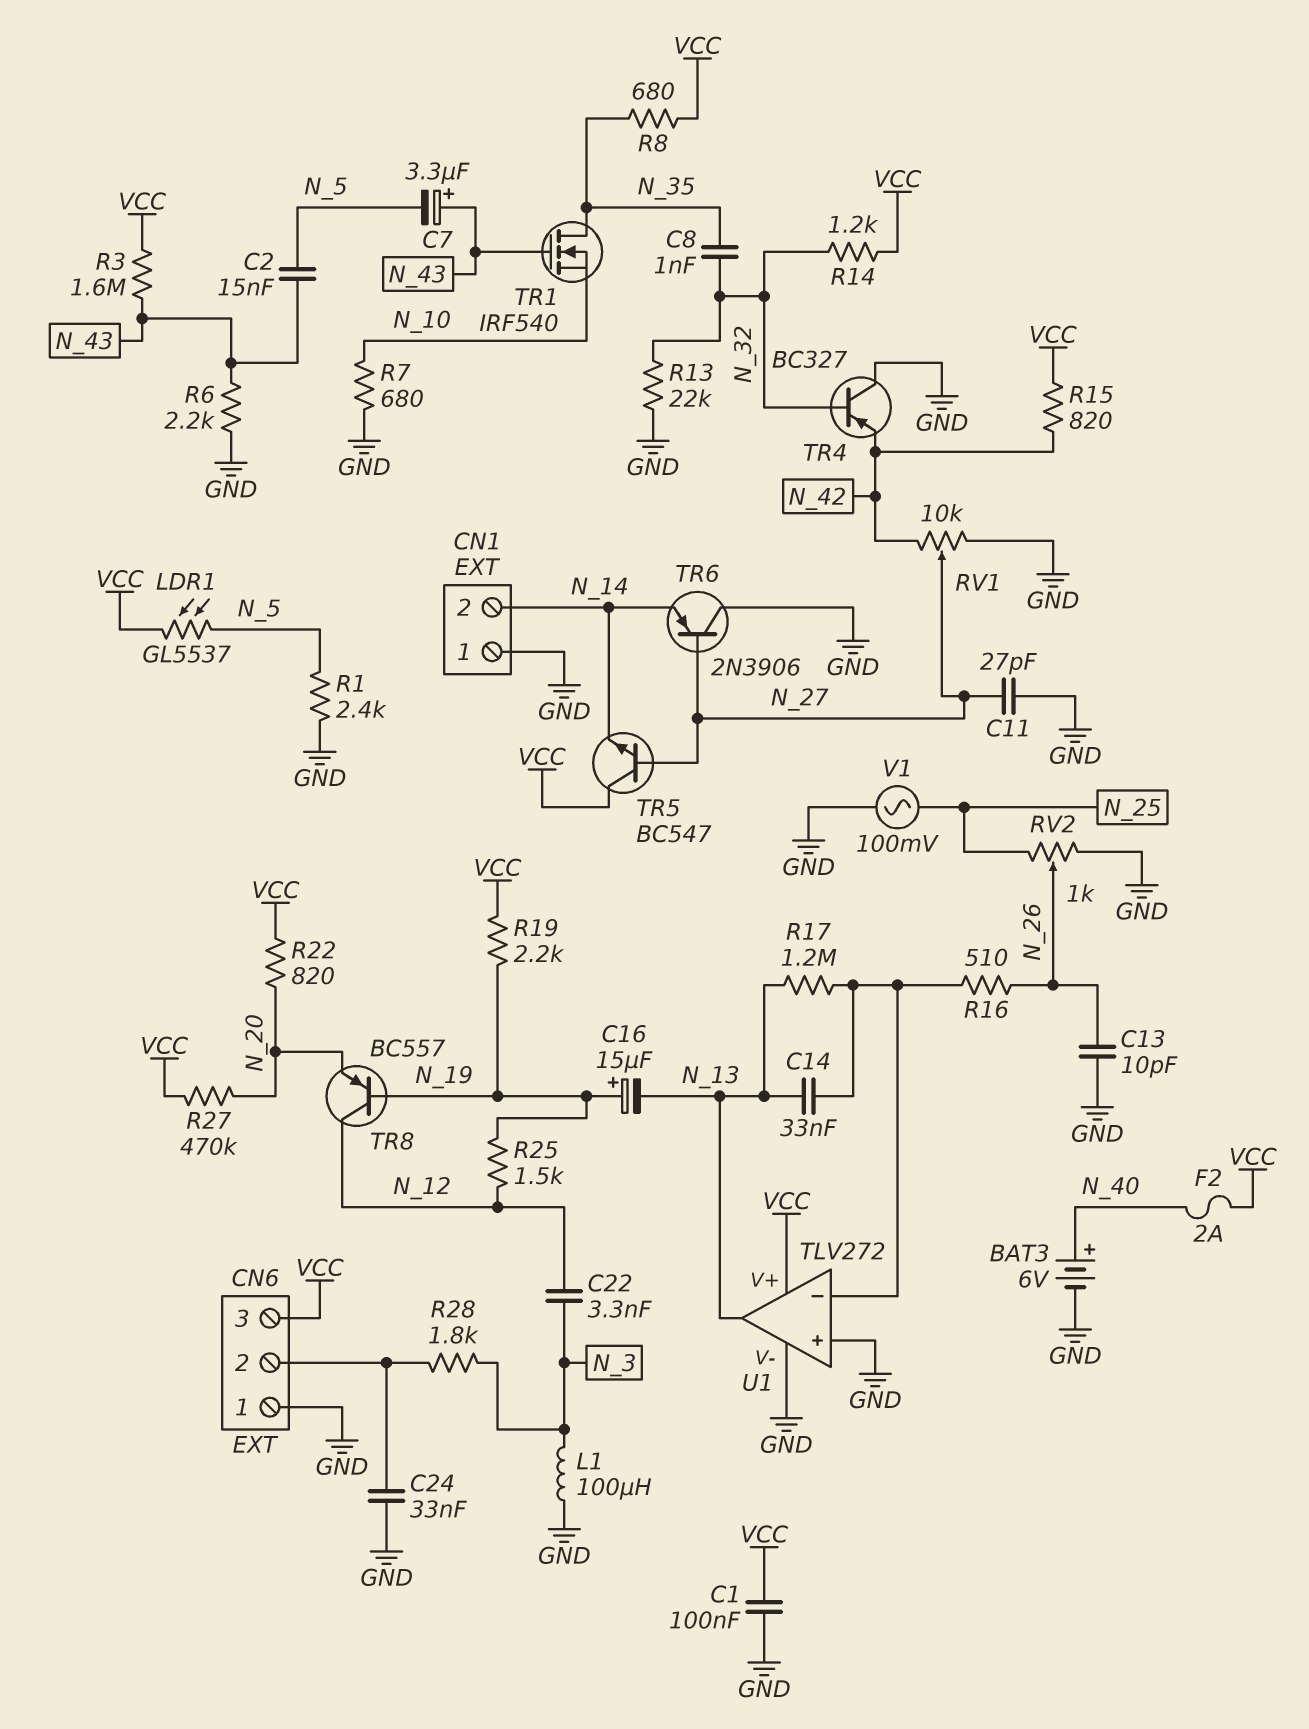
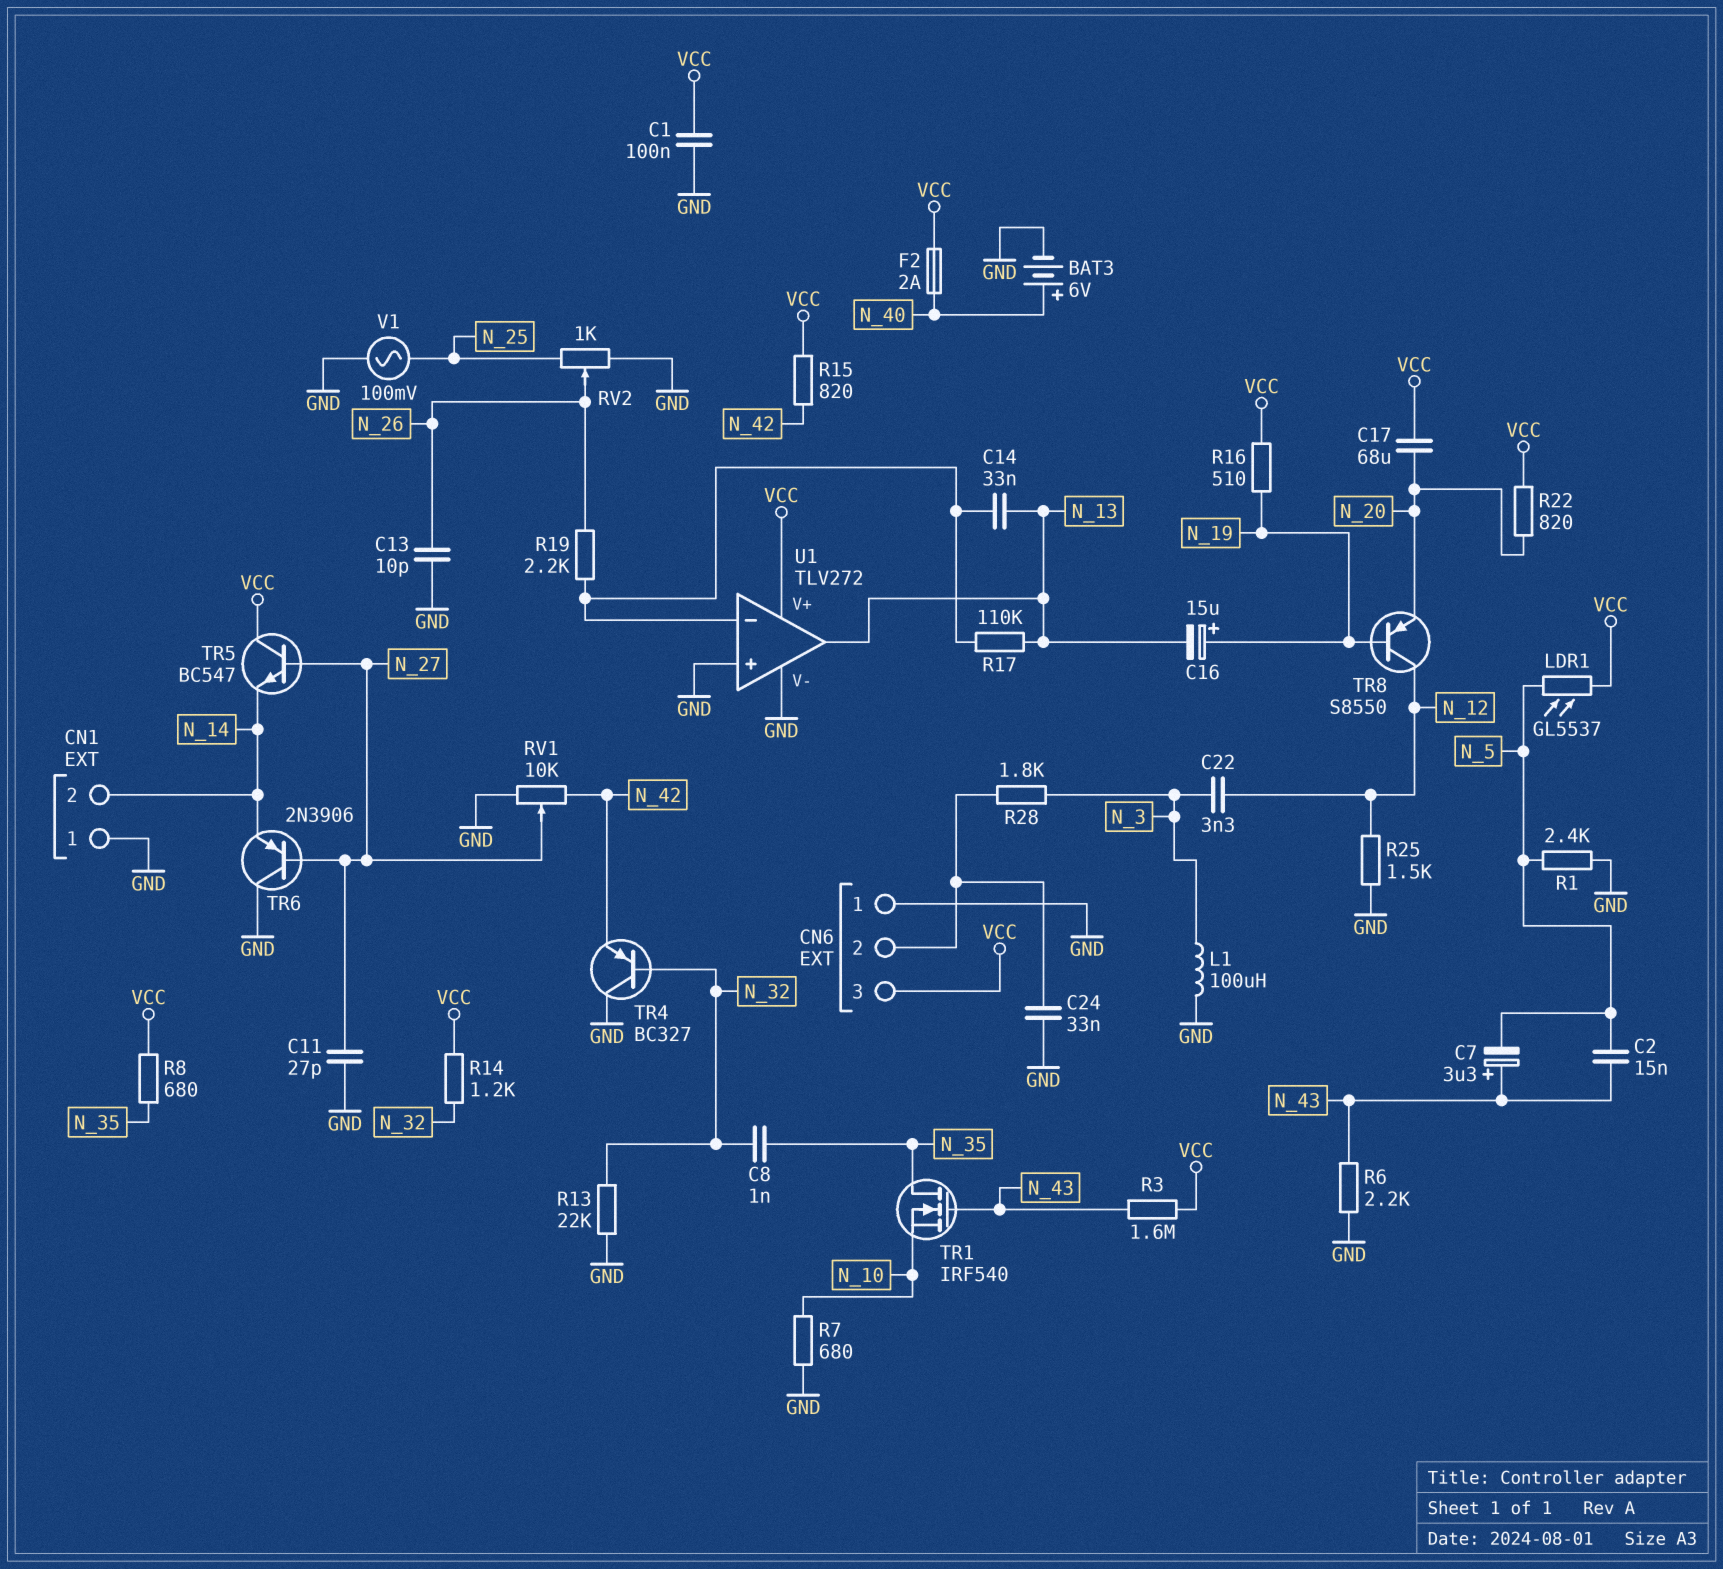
C17: none -> 68uF (N_20, VCC)
R16: 510 (N_26, U1/in-) -> 510 (N_19, VCC)
R17: 1.2M (N_13, U1/in-) -> 110k (N_13, U1/in-)
R19: 2.2k (N_19, VCC) -> 2.2k (N_26, U1/in-)
R25: 1.5k (N_12, N_19) -> 1.5k (GND, N_12)
R27: 470k (N_20, VCC) -> none
TR8: PNP BC557 (B N_19, C N_12, E N_20) -> PNP S8550 (B N_19, C N_12, E N_20)

